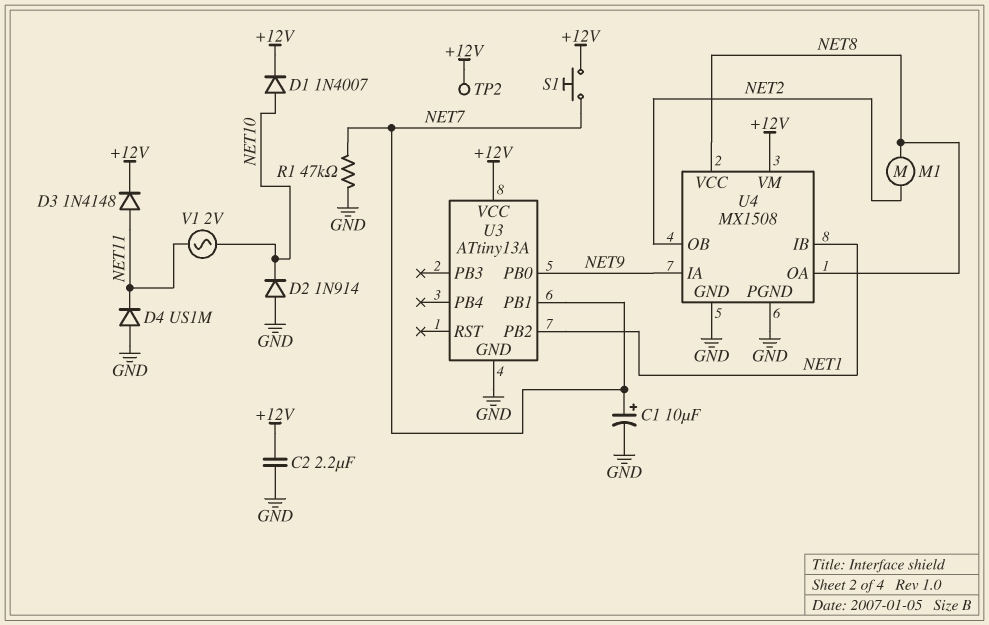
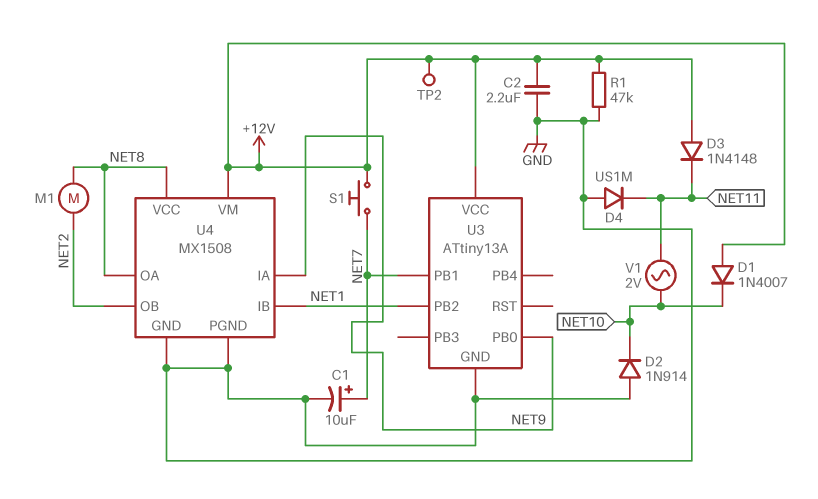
D1: diode 1N4007 (A NET10, K +12V) -> diode 1N4007 (A +12V, K NET10)
D3: diode 1N4148 (A NET11, K +12V) -> diode 1N4148 (A +12V, K NET11)
R1: 47k (GND, NET7) -> 47k (+12V, GND)

